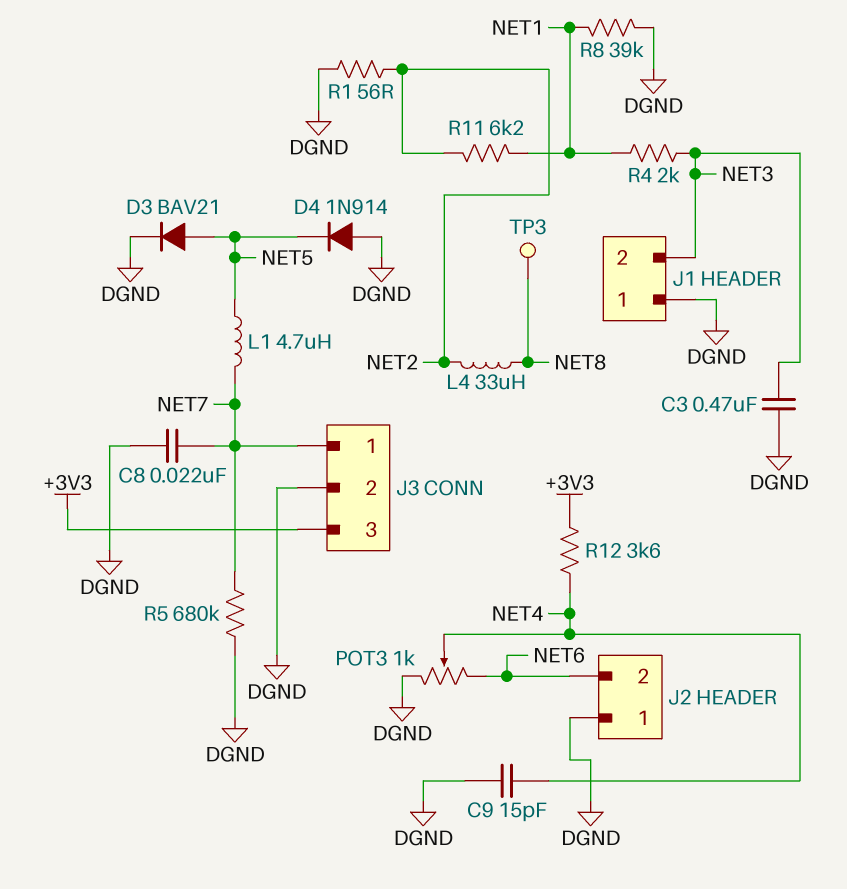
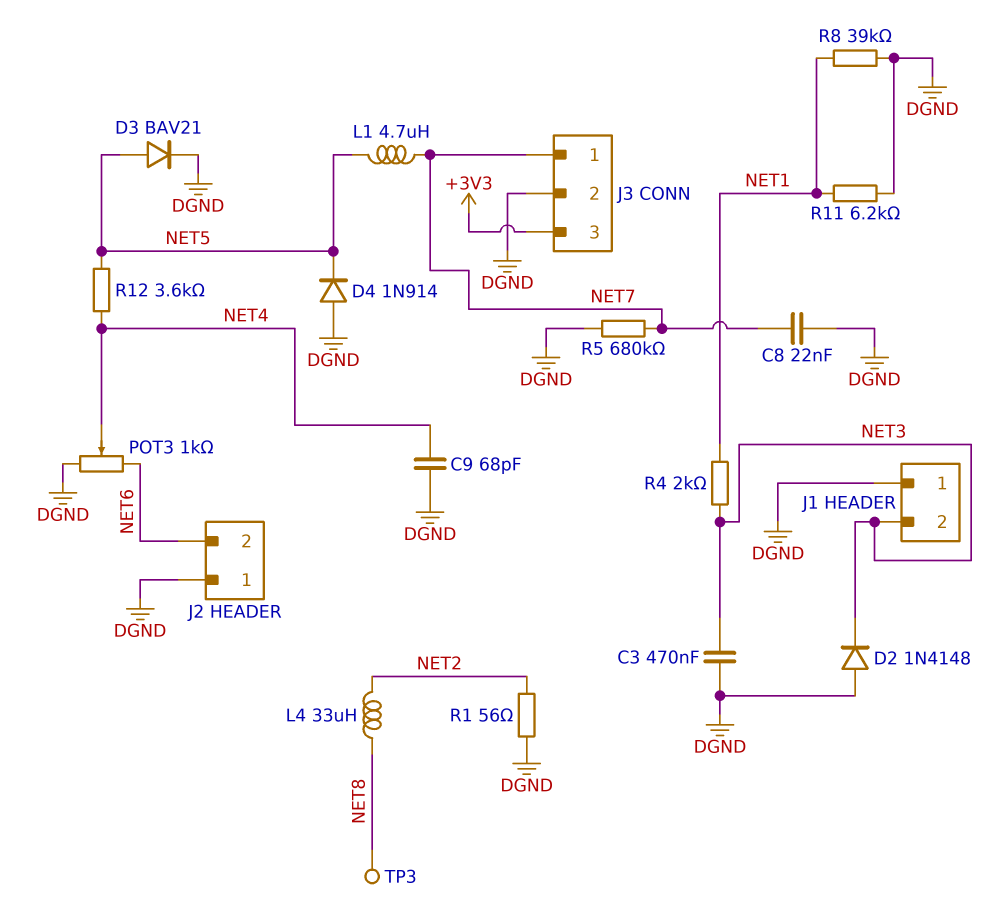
C9: 15pF (DGND, NET4) -> 68pF (DGND, NET4)
D2: none -> diode 1N4148 (A DGND, K NET3)
R11: 6.2k (NET1, NET2) -> 6.2k (DGND, NET1)
R12: 3.6k (+3V3, NET4) -> 3.6k (NET4, NET5)

